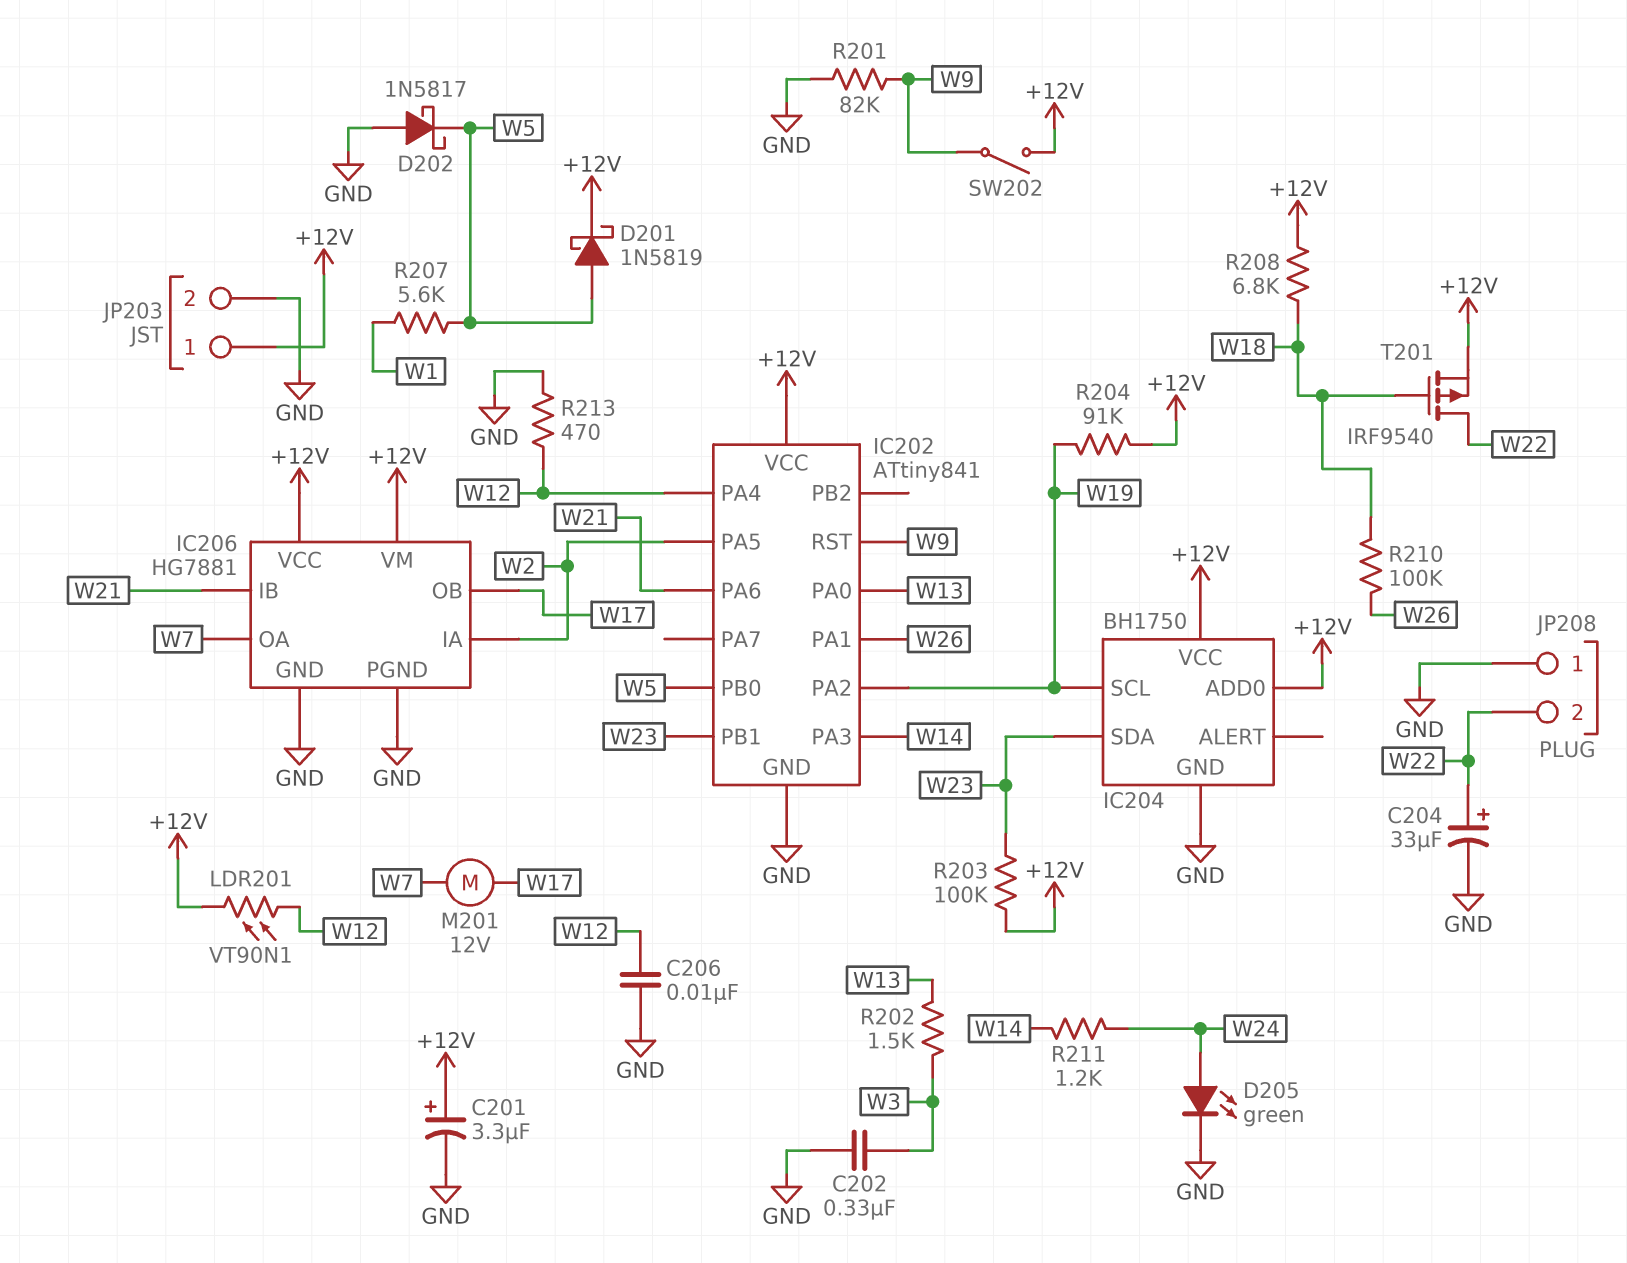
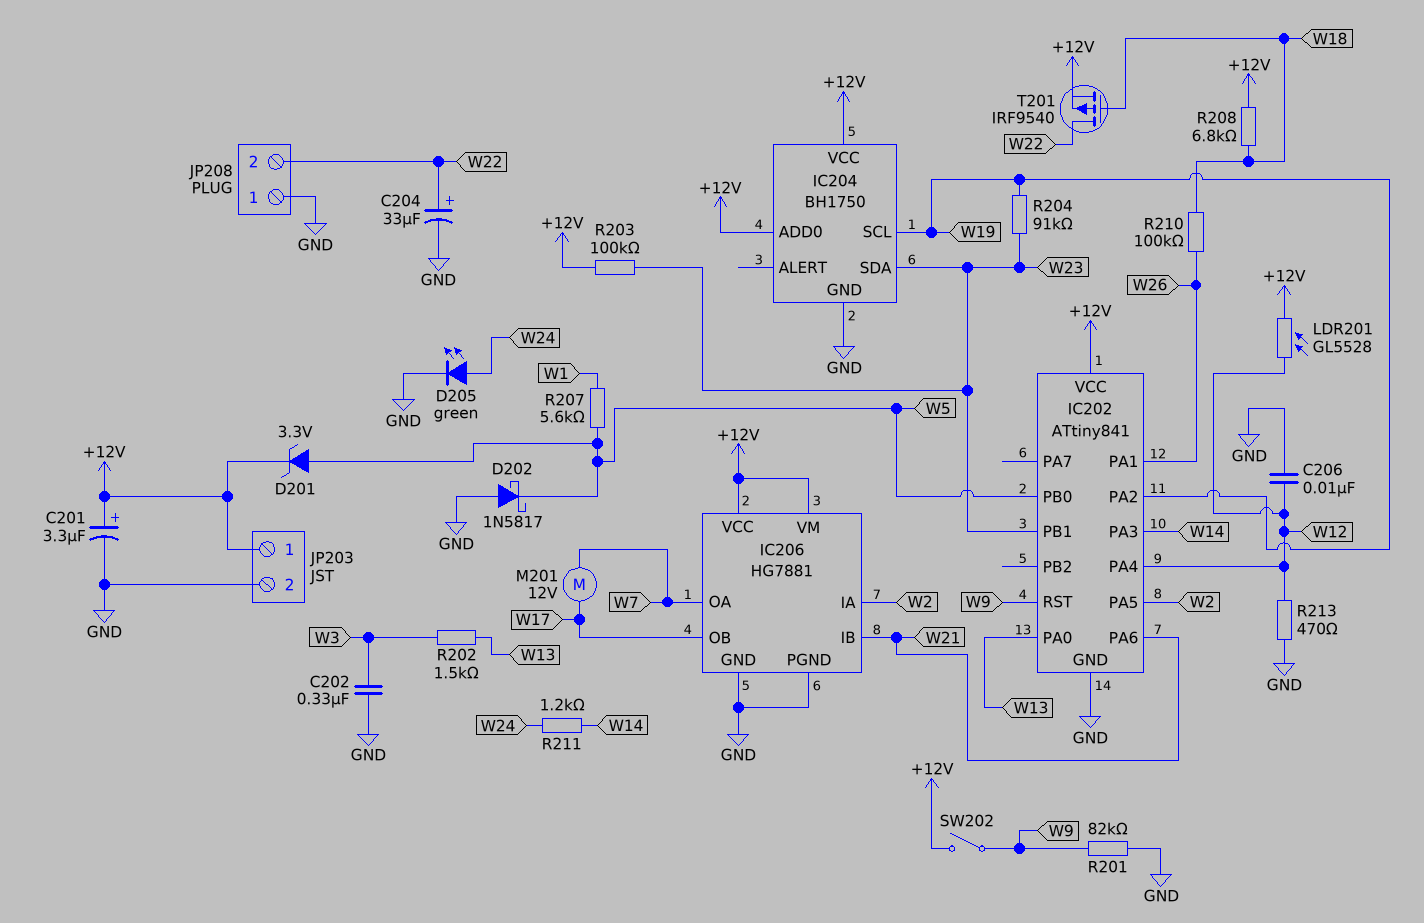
D201: schottky 1N5819 (A W5, K +12V) -> zener 3.3V (A W5, K +12V)
LDR201: VT90N1 (+12V, W12) -> GL5528 (+12V, W12)
R204: 91k (+12V, W19) -> 91k (W19, W23)

